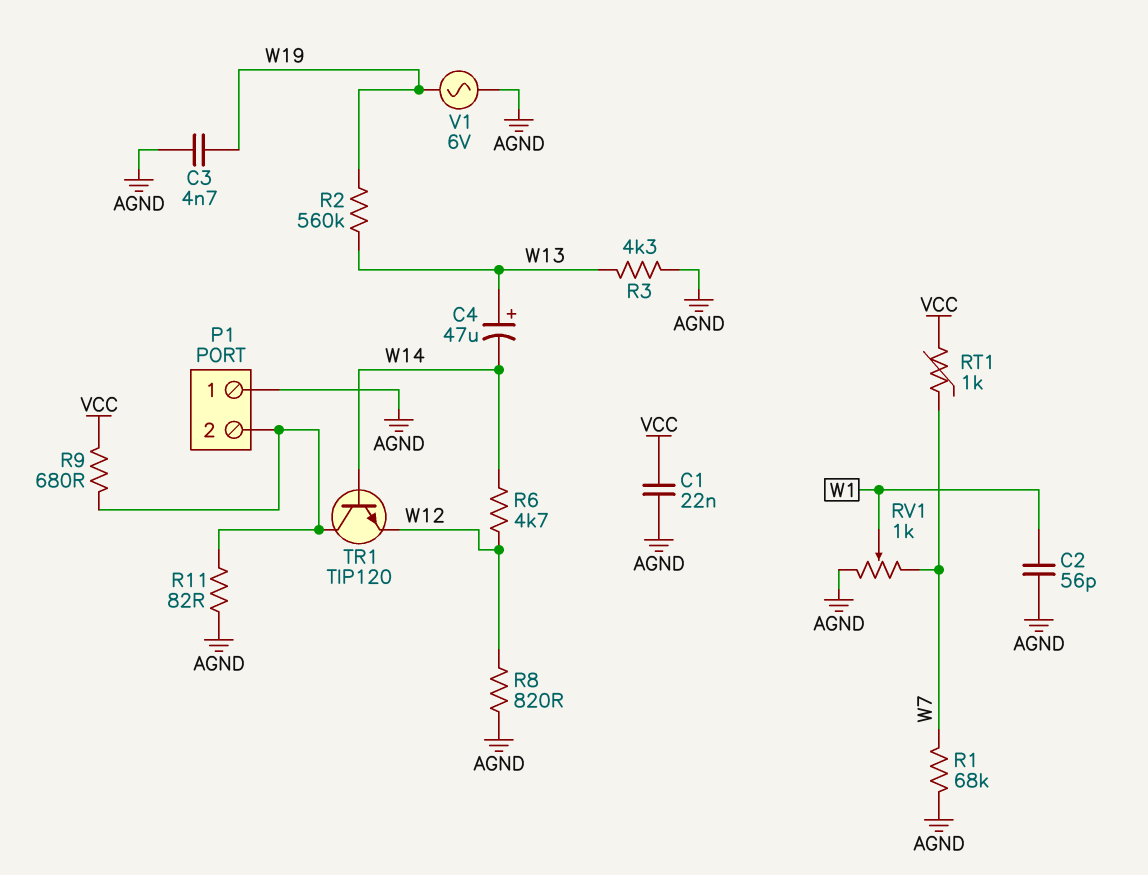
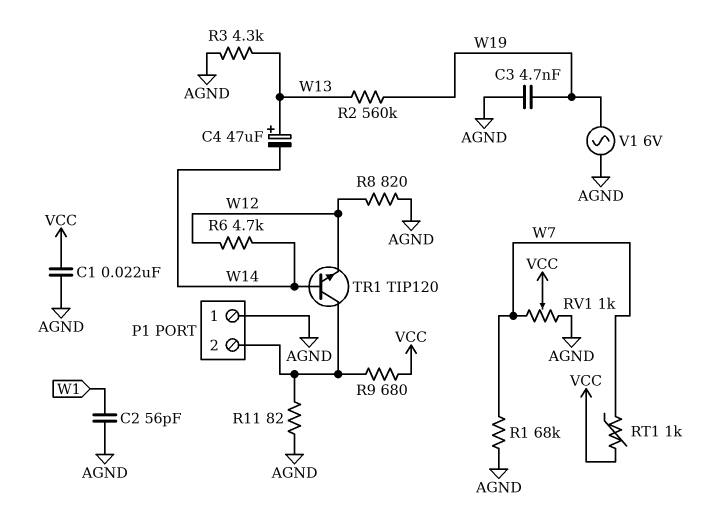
RV1: 1k (AGND, W7, wiper W1) -> 1k (AGND, W7, wiper VCC)

